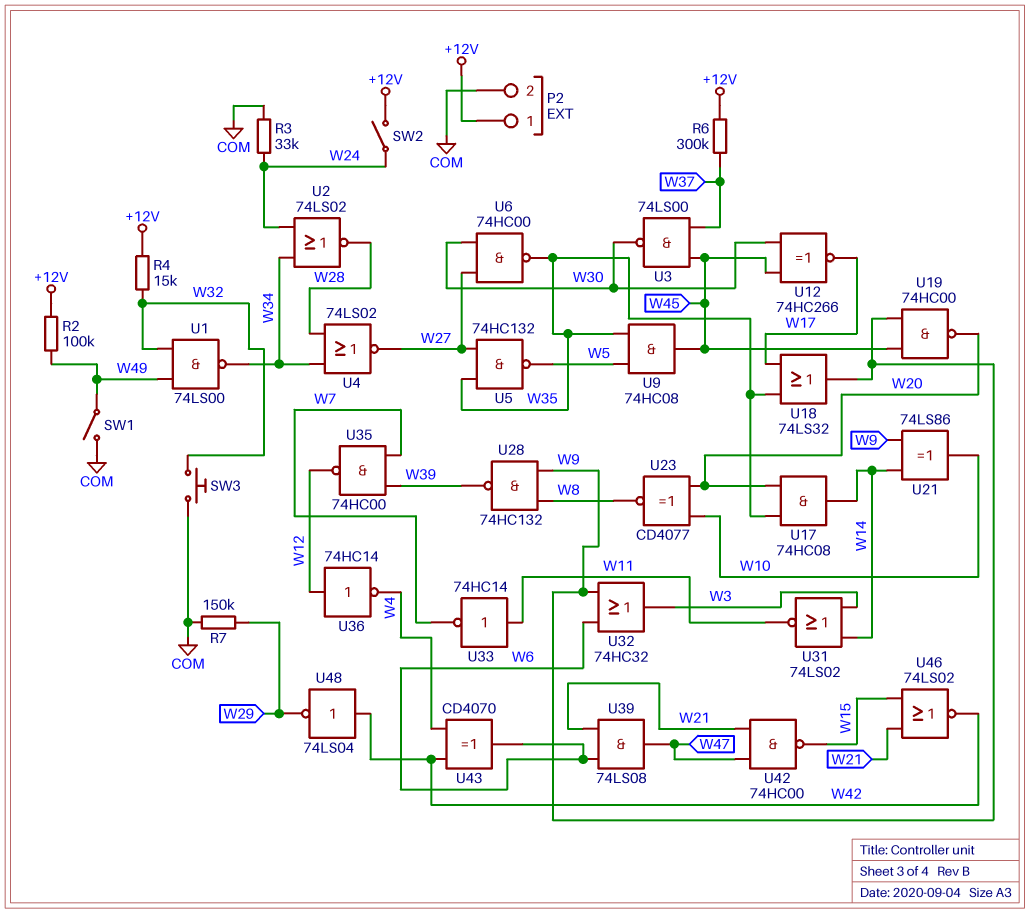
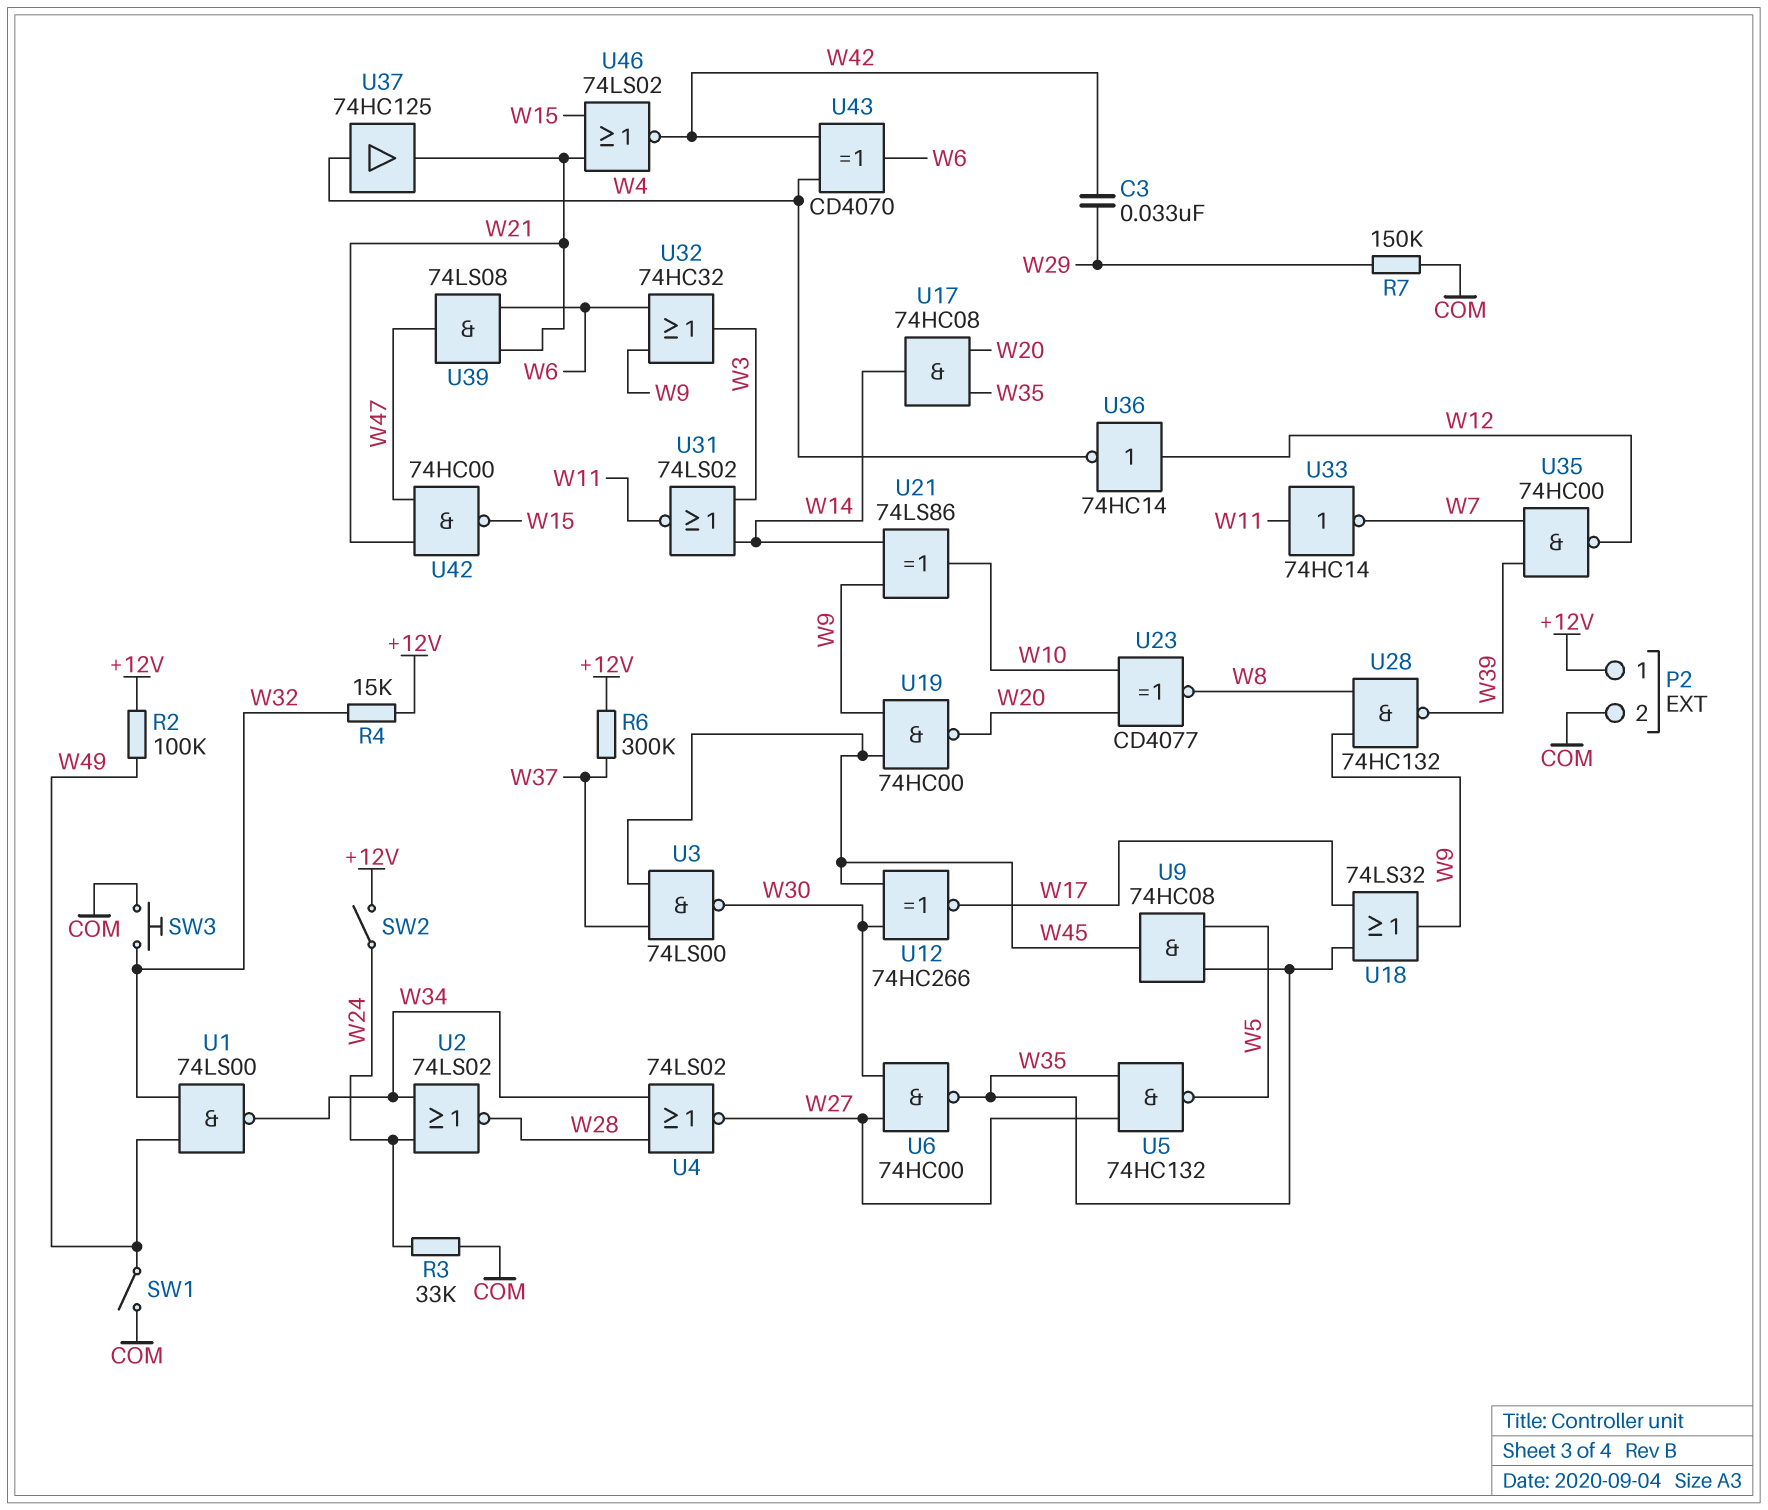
C3: none -> 33nF (W29, W42)
U37: none -> buffer 74HC125 (in W4, out W21)
U48: NOT 74LS04 (in W42, out W29) -> none

